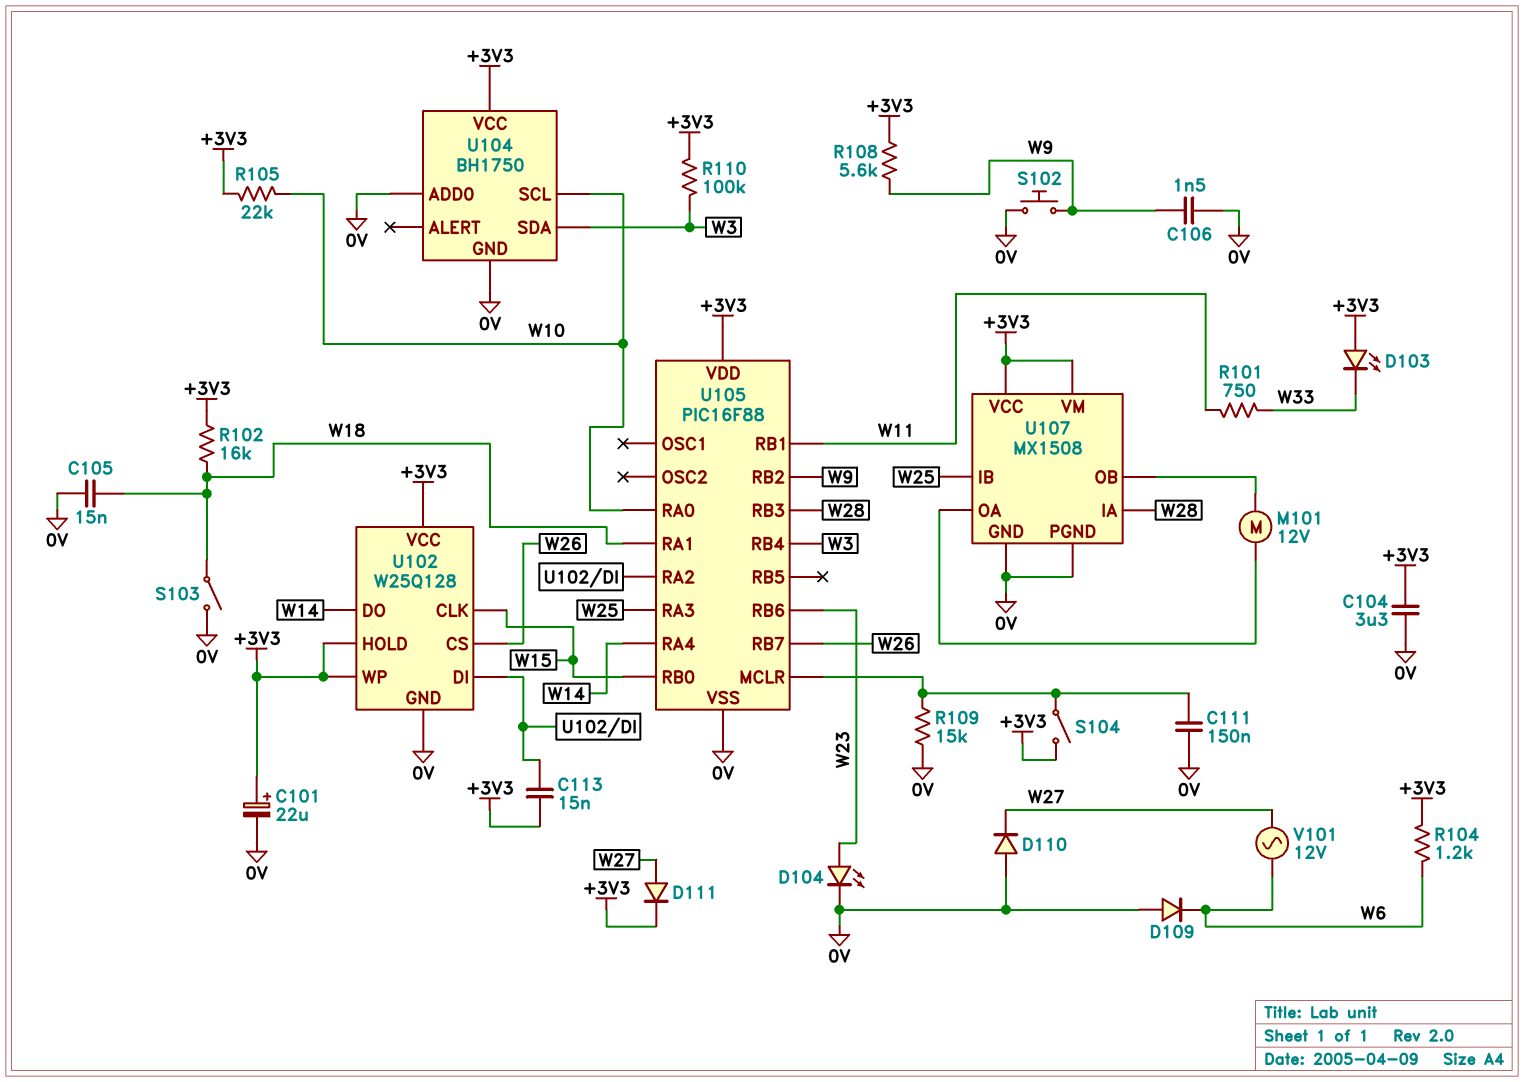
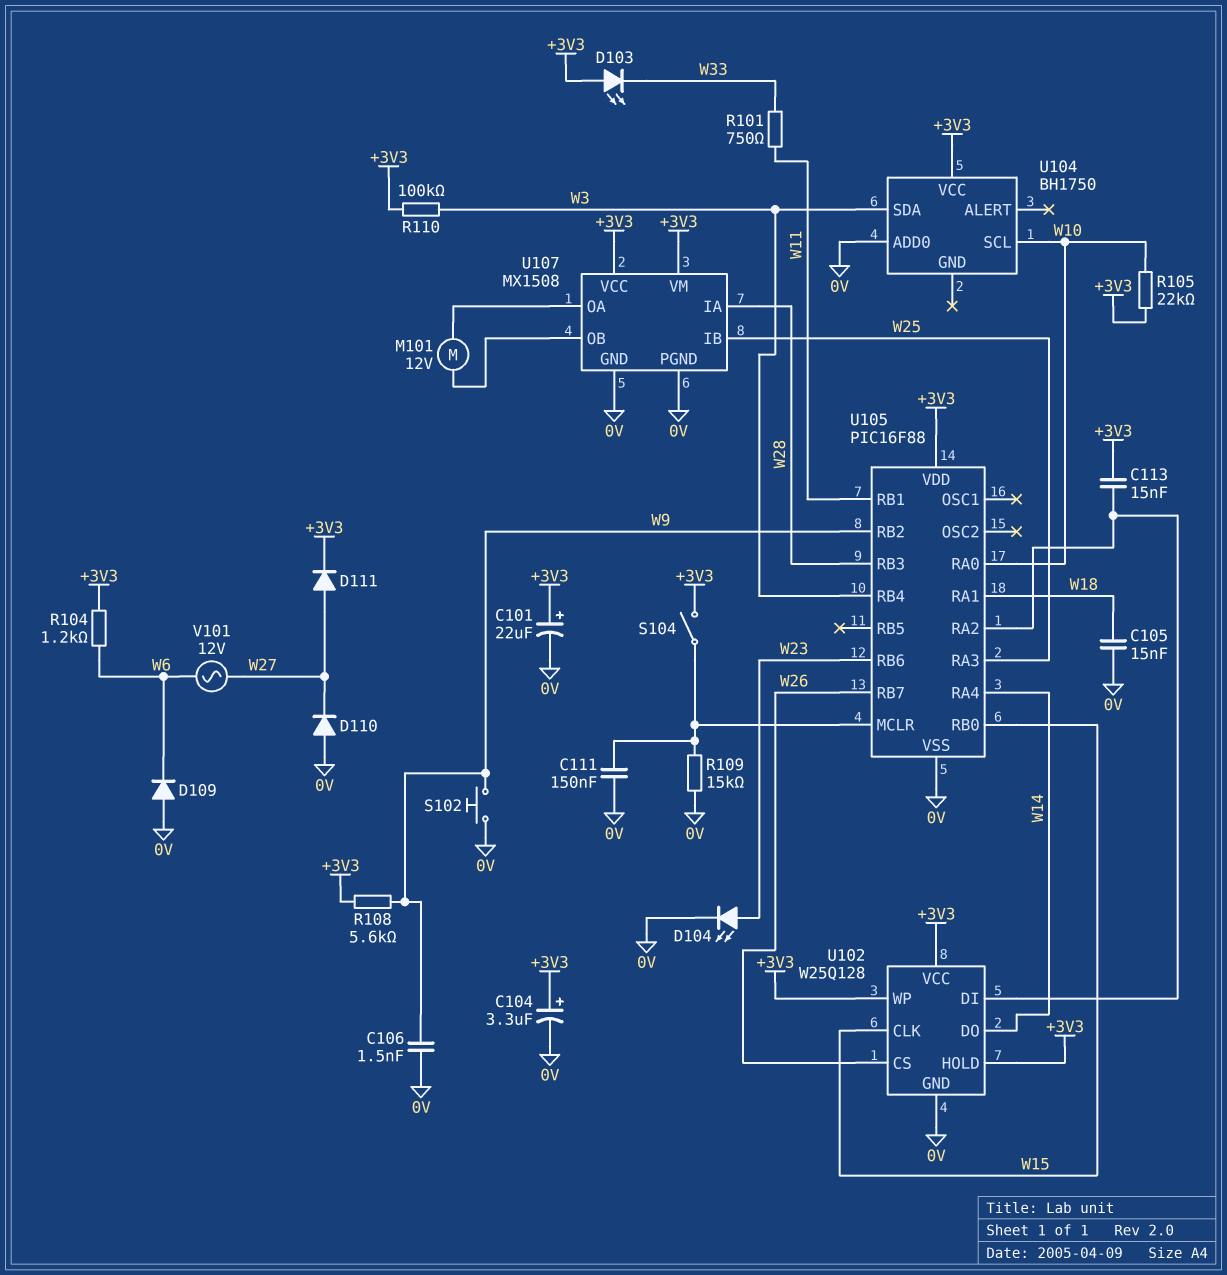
C104: 3.3uF (+3V3, 0V) -> 3.3uF (plus +3V3, minus 0V)
R102: 16k (+3V3, W18) -> none
S103: switch (0V, W18) -> none
U104 pin GND: 0V -> none

